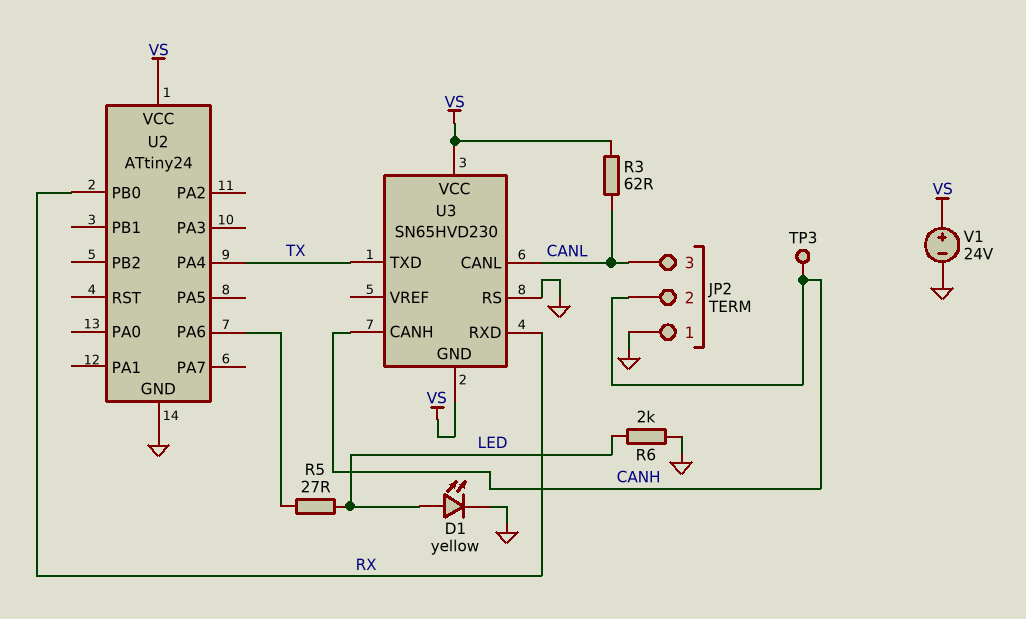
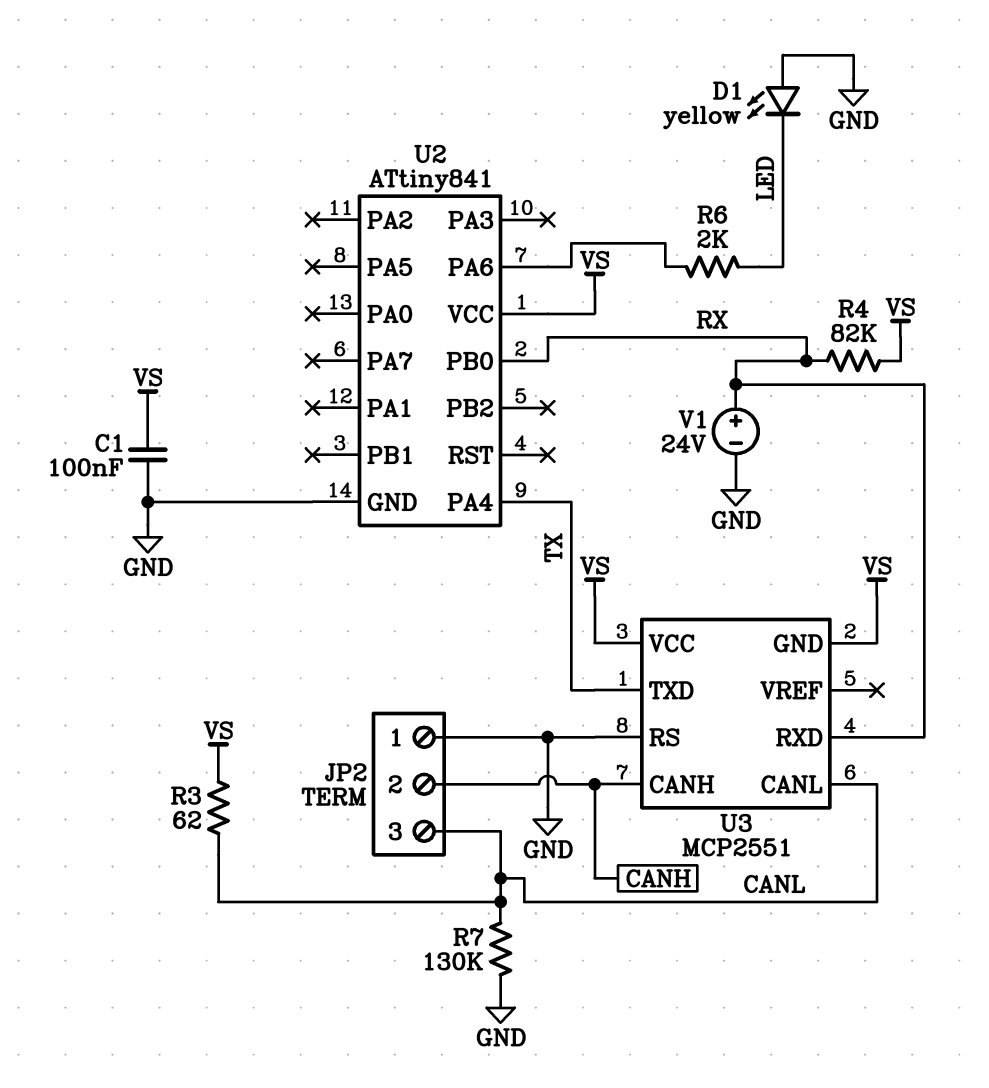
C1: none -> 100nF (GND, VS)
D1: LED yellow (A LED, K GND) -> LED yellow (A GND, K LED)
R4: none -> 82k (RX, VS)
R5: 27 (LED, U2/PA6) -> none
R6: 2k (GND, LED) -> 2k (LED, U2/PA6)
R7: none -> 130k (CANL, GND)
TP3: test point (CANH) -> none
U2: ATtiny24 -> ATtiny841
U3: SN65HVD230 -> MCP2551
V1: 24V (plus VS, minus GND) -> 24V (plus RX, minus GND)

